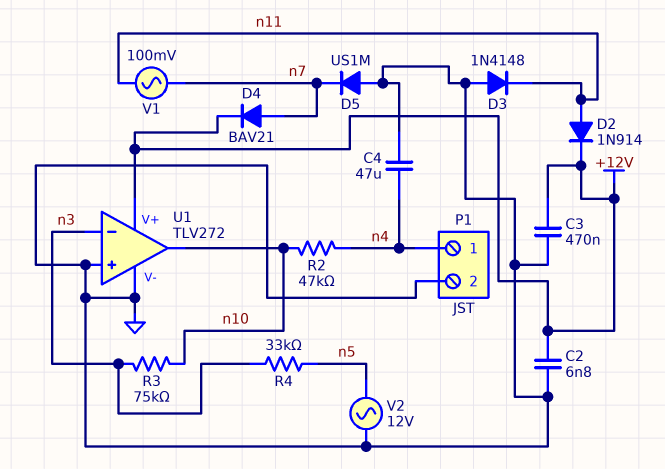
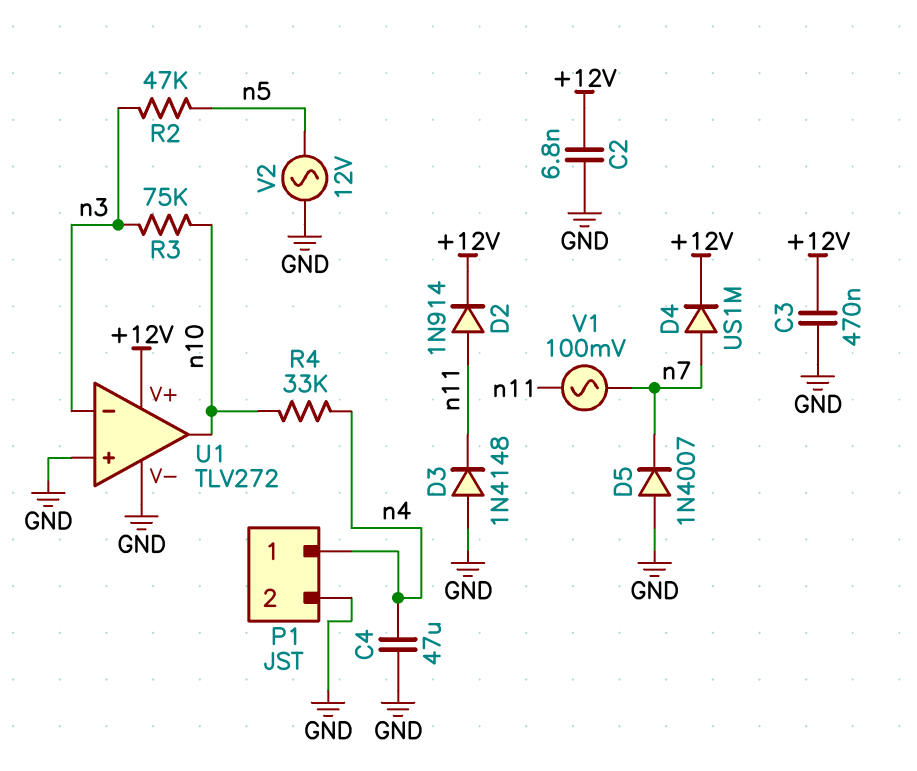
D4: diode BAV21 (A n7, K +12V) -> diode US1M (A n7, K +12V)
D5: diode US1M (A GND, K n7) -> diode 1N4007 (A GND, K n7)
R2: 47k (n4, n10) -> 47k (n3, n5)
R4: 33k (n3, n5) -> 33k (n4, n10)

